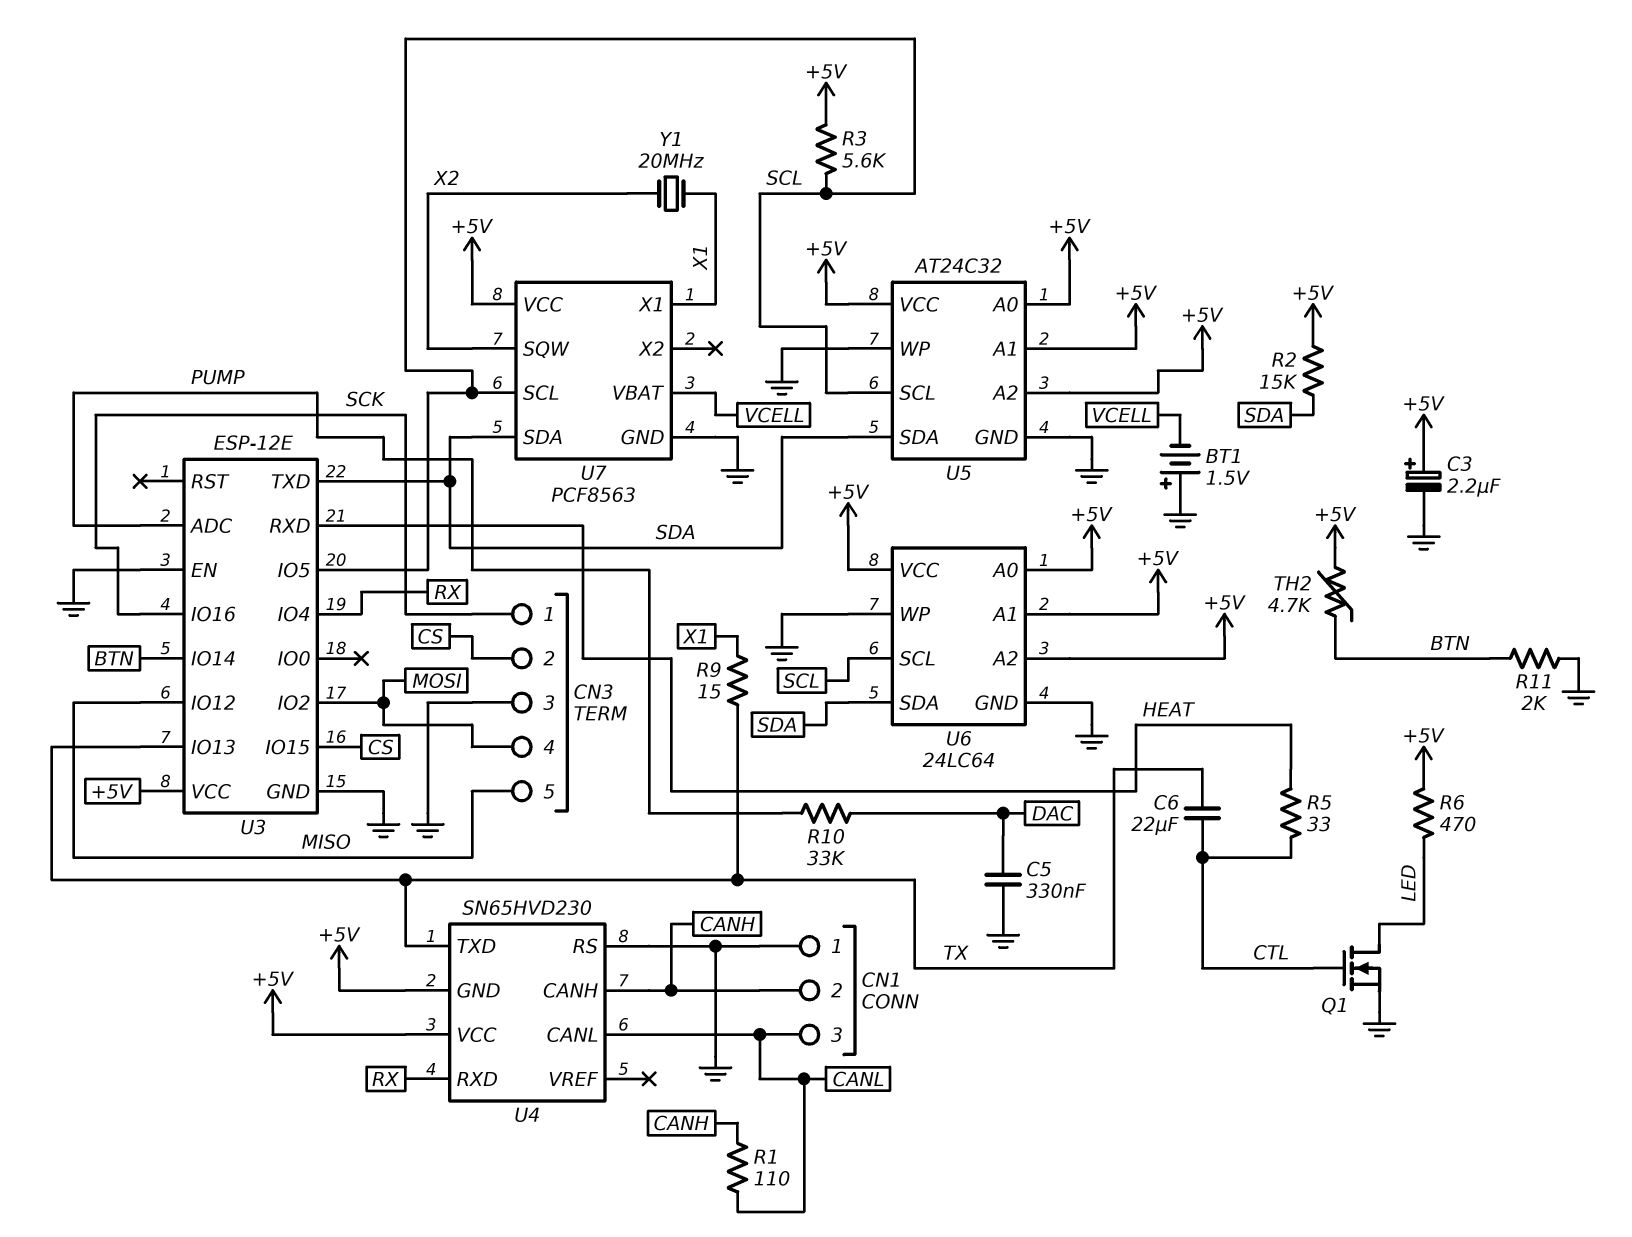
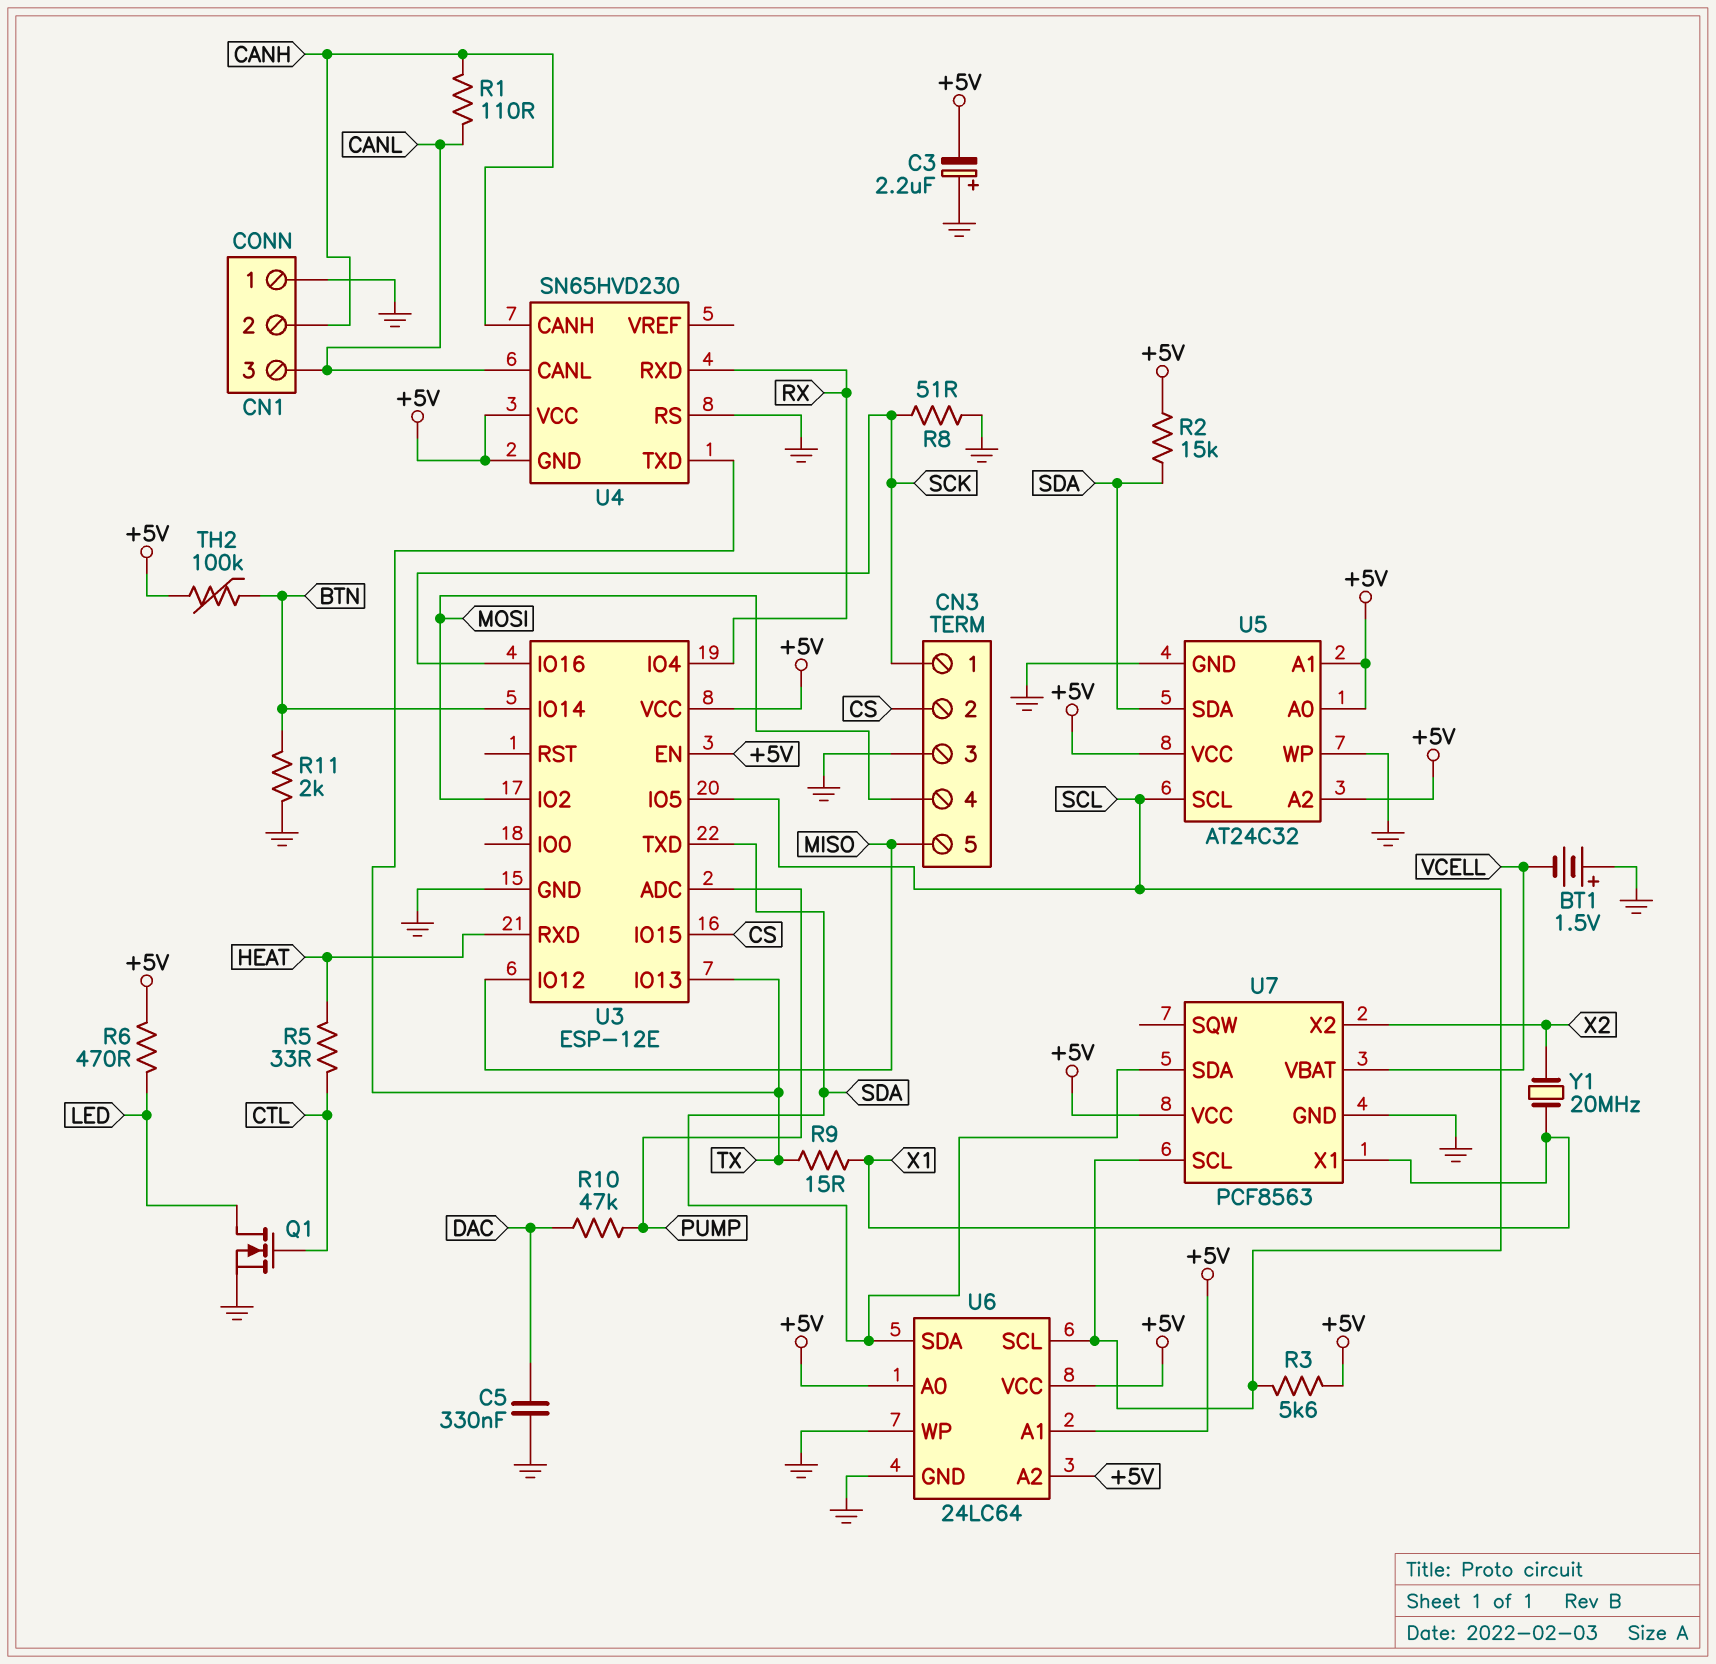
C3: 2.2uF (plus +5V, minus GND) -> 2.2uF (plus GND, minus +5V)
C6: 22uF (CTL, TX) -> none
R8: none -> 51 (GND, SCK)
R10: 33k (DAC, PUMP) -> 47k (DAC, PUMP)
TH2: 4.7k (+5V, BTN) -> 100k (+5V, BTN)
U3 pin EN: GND -> +5V
U7 pin SQW: X2 -> none
U7 pin X2: none -> X2

